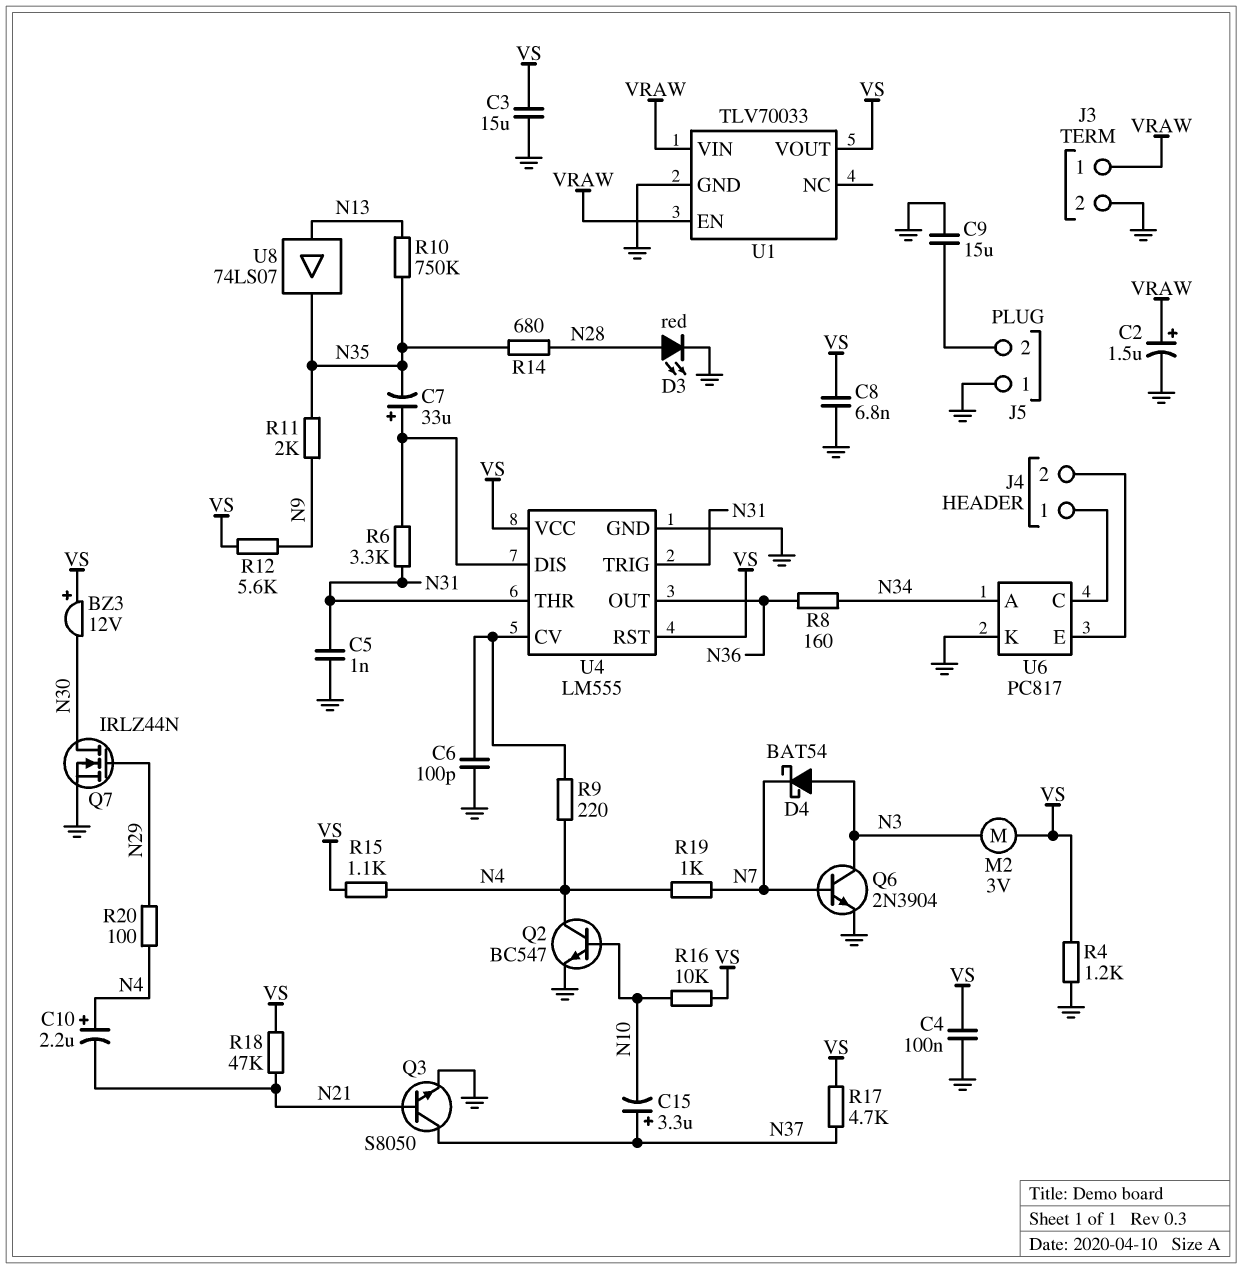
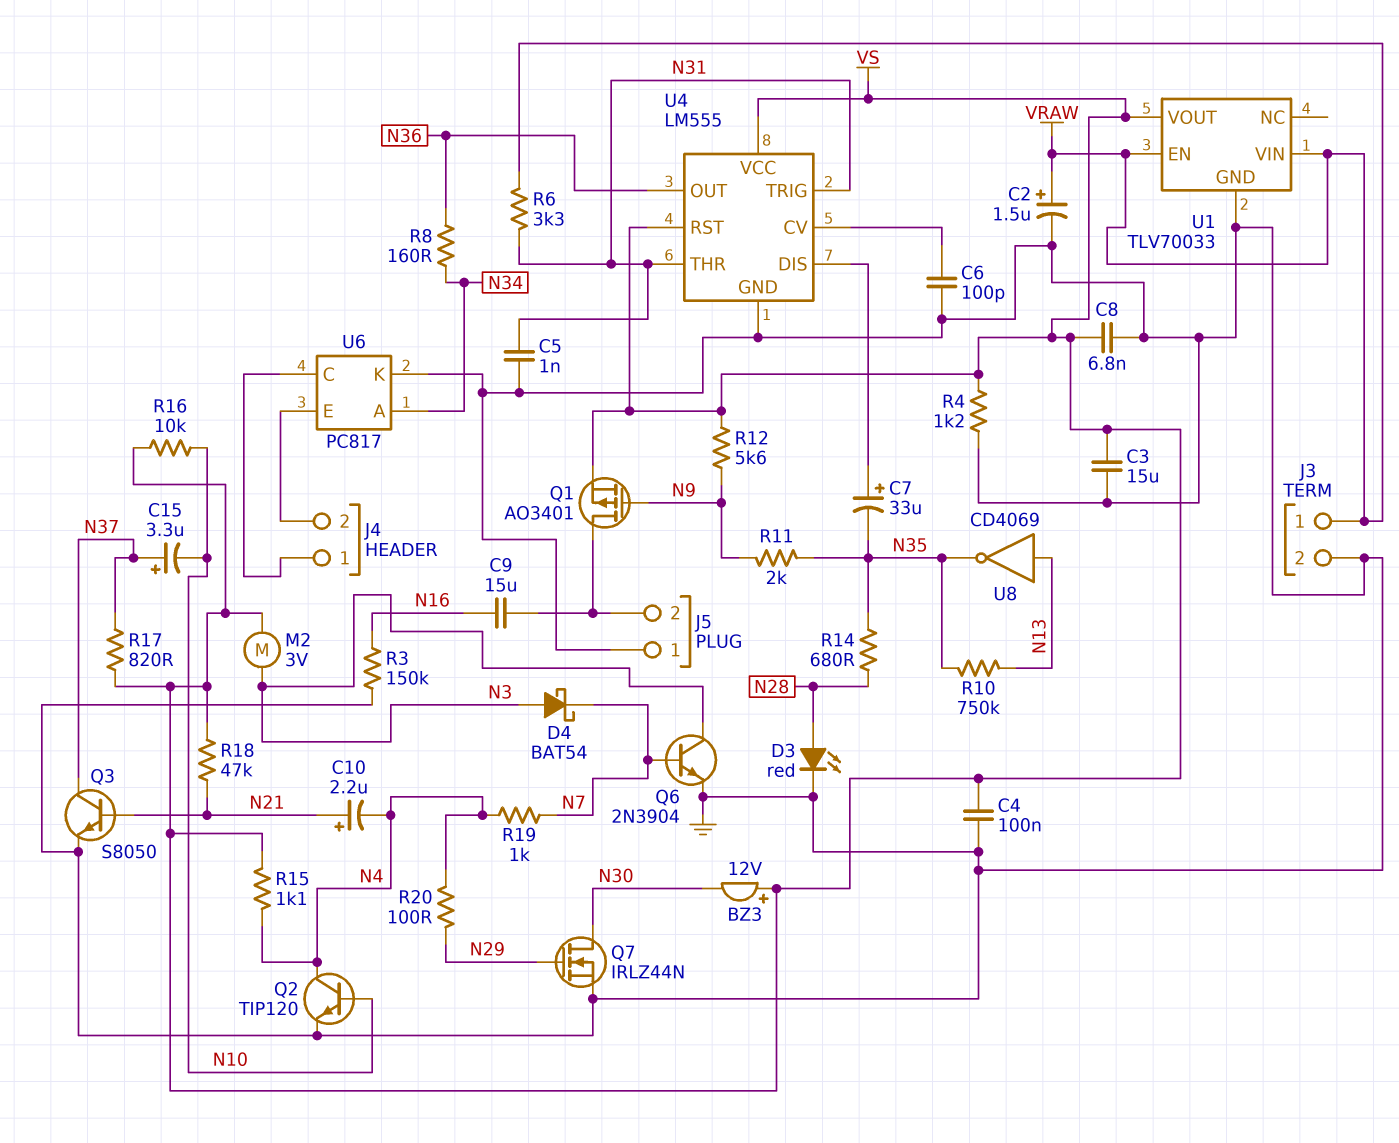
C9: 15uF (GND, J5/2) -> 15uF (J5/2, N16)
C10: 2.2uF (plus N4, minus N21) -> 2.2uF (plus N21, minus N4)
Q1: none -> PMOS AO3401 (G N9, D J5/2, S VS)
Q2: NPN BC547 (B N10, C N4, E GND) -> NPN TIP120 (B N10, C N4, E GND)
R3: none -> 150k (GND, N16)
R6: 3.3k (N31, U4/DIS) -> 3.3k (N31, VRAW)
R9: 220 (N4, U4/CV) -> none
R17: 4.7k (N37, VS) -> 820 (N37, VS)
U8: buffer 74LS07 (in N13, out N35) -> NOT CD4069 (in N13, out N35)

